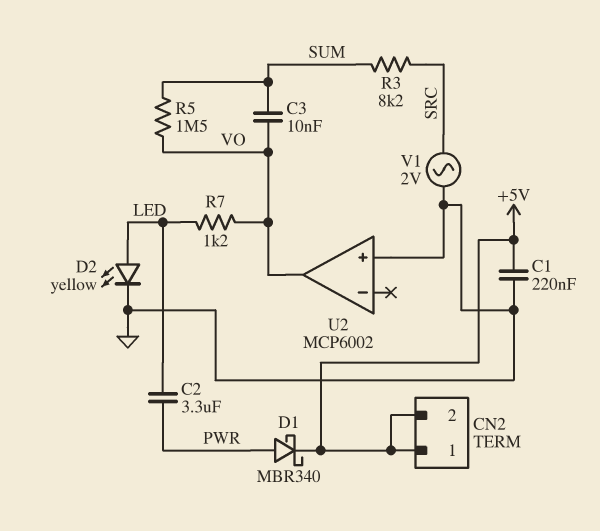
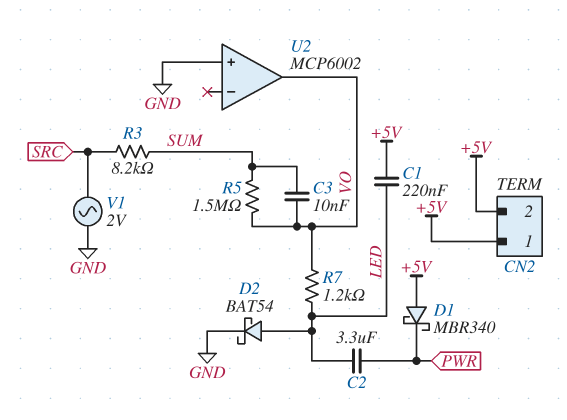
C1: 220nF (+5V, GND) -> 220nF (+5V, LED)
D1: schottky MBR340 (A PWR, K +5V) -> schottky MBR340 (A +5V, K PWR)
D2: LED yellow (A LED, K GND) -> schottky BAT54 (A LED, K GND)

